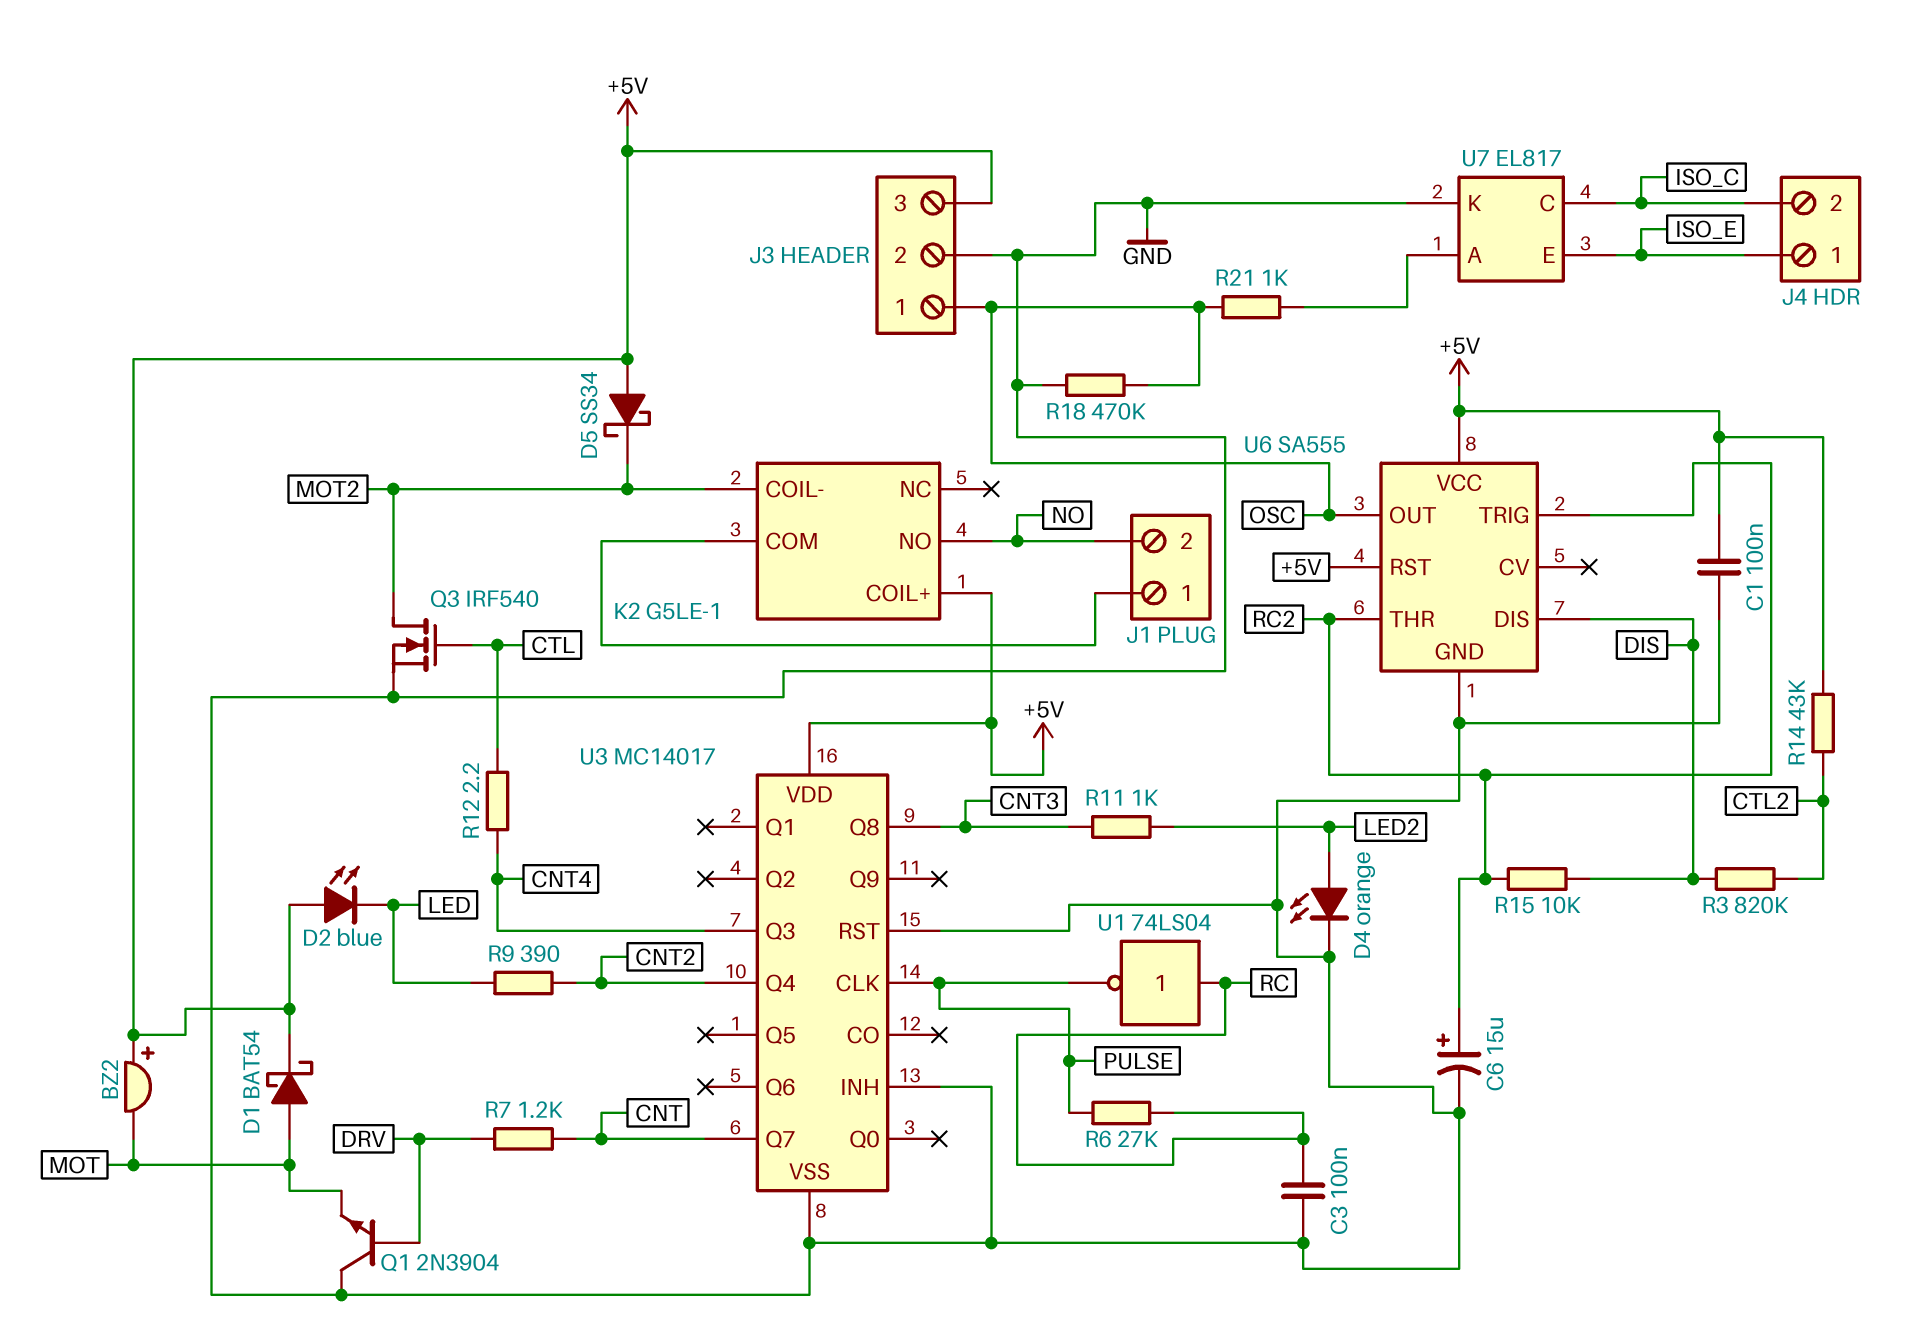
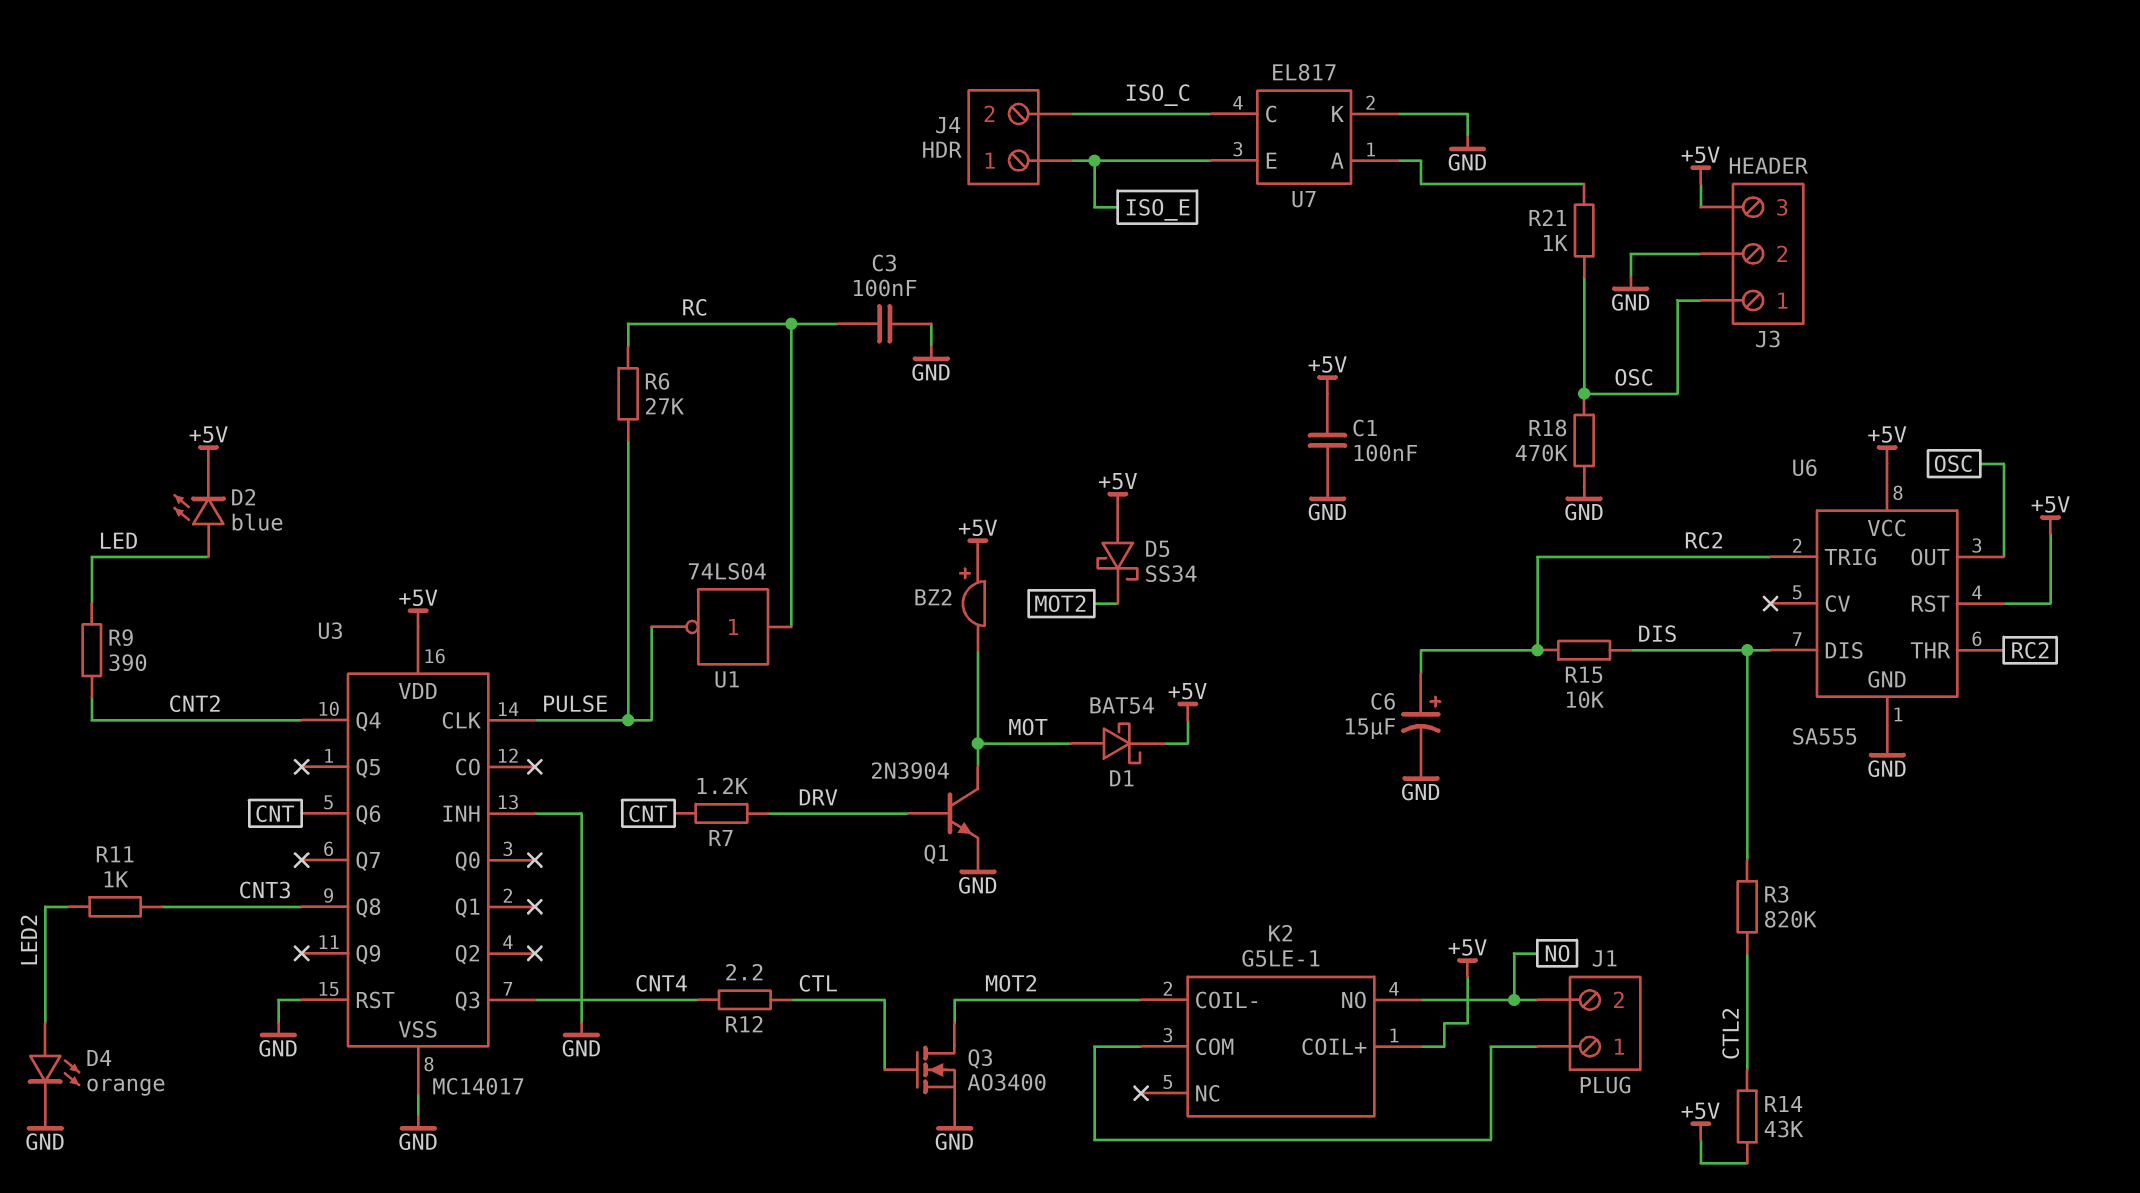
D2: LED blue (A +5V, K LED) -> LED blue (A LED, K +5V)
Q1: NPN 2N3904 (B DRV, C GND, E MOT) -> NPN 2N3904 (B DRV, C MOT, E GND)
Q3: NMOS IRF540 (G CTL, D MOT2, S GND) -> NMOS AO3400 (G CTL, D MOT2, S GND)
U3 pin Q6: none -> CNT
U3 pin Q7: CNT -> none

